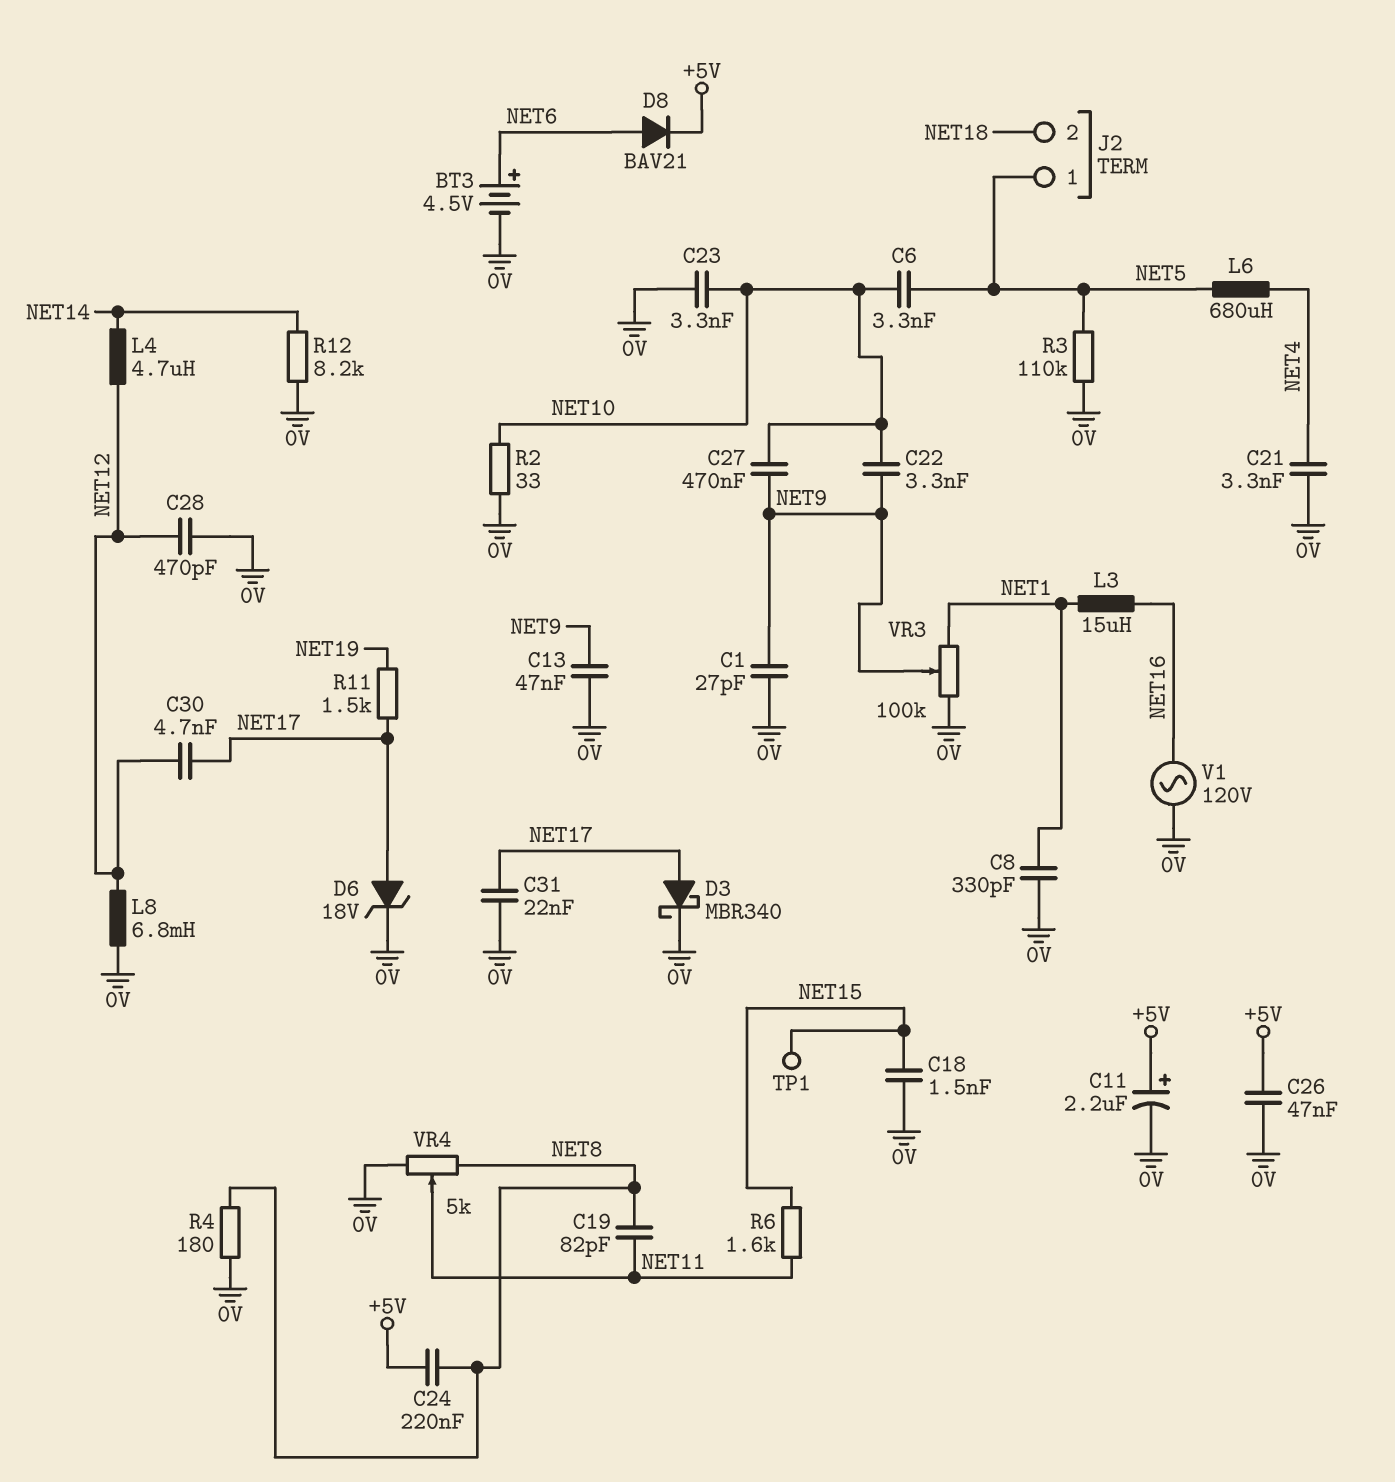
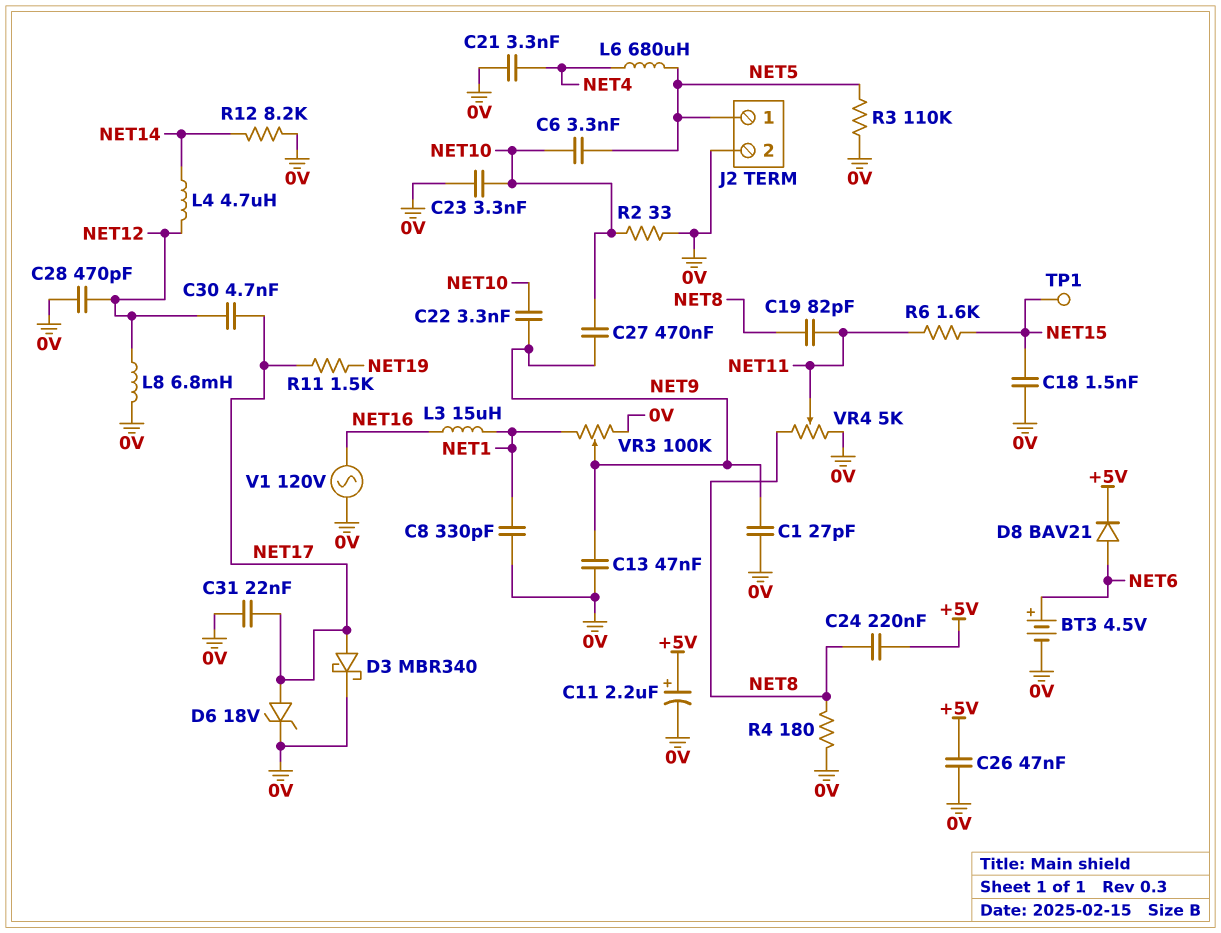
J2 pin 2: NET18 -> 0V

